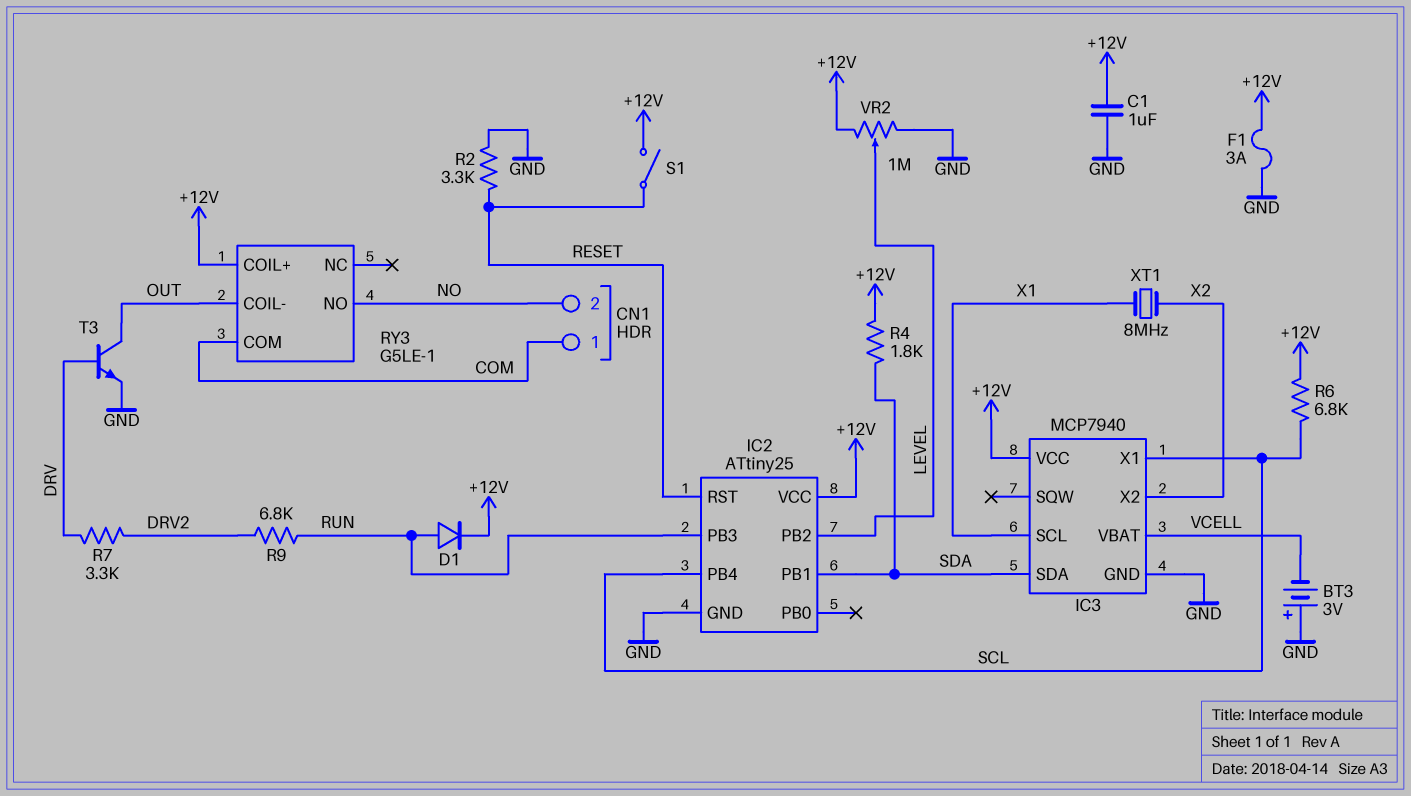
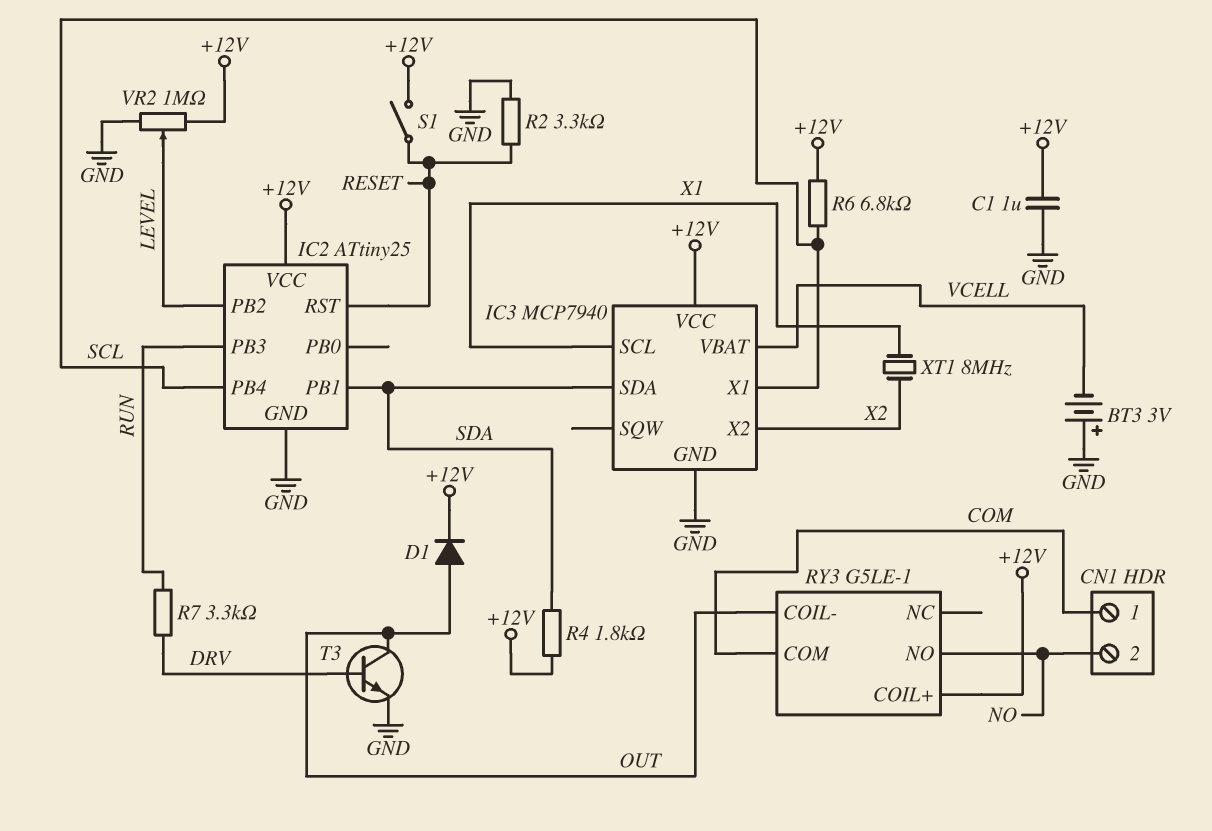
D1: diode (A RUN, K +12V) -> diode (A OUT, K +12V)
F1: 3A (+12V, GND) -> none
R7: 3.3k (DRV, DRV2) -> 3.3k (DRV, RUN)
R9: 6.8k (DRV2, RUN) -> none

